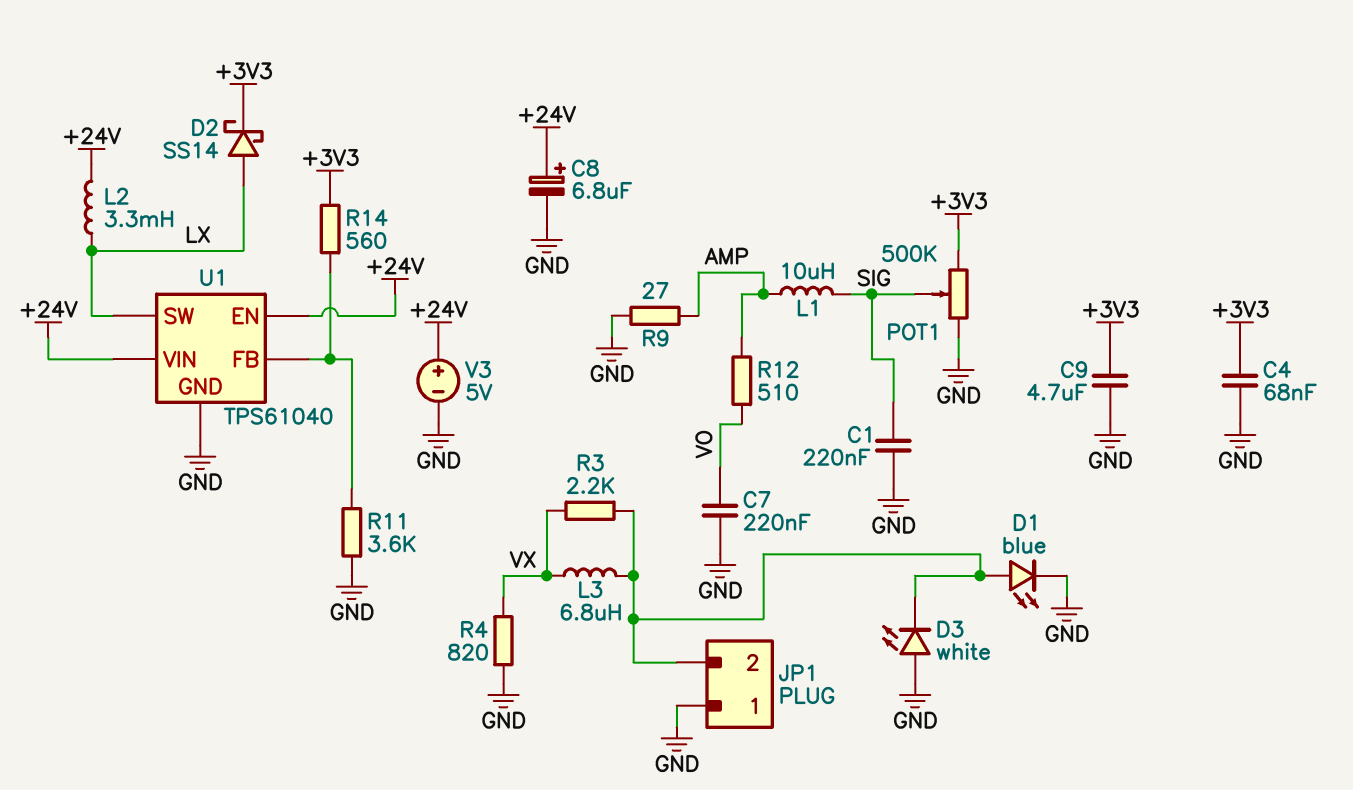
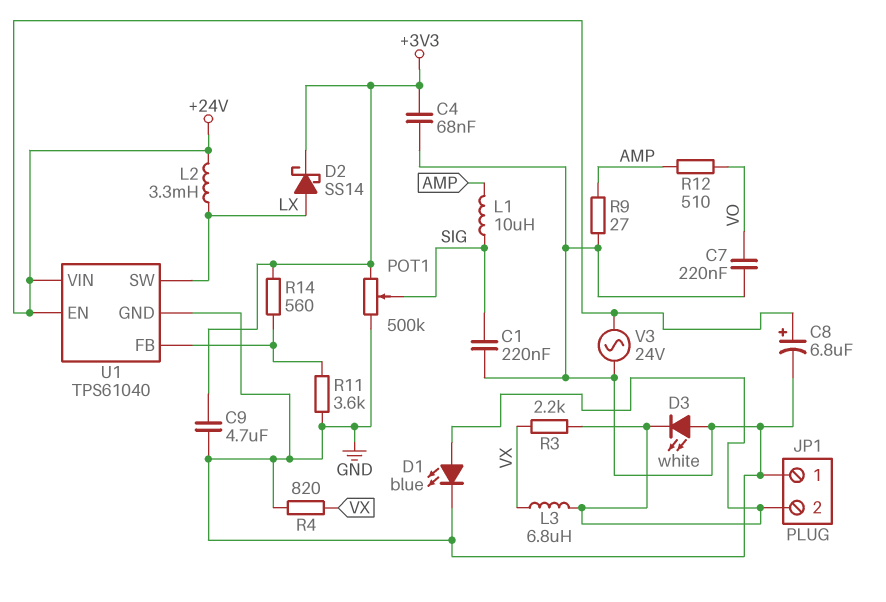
V3: 5V (plus +24V, minus GND) -> AC 24V (+24V, GND)

